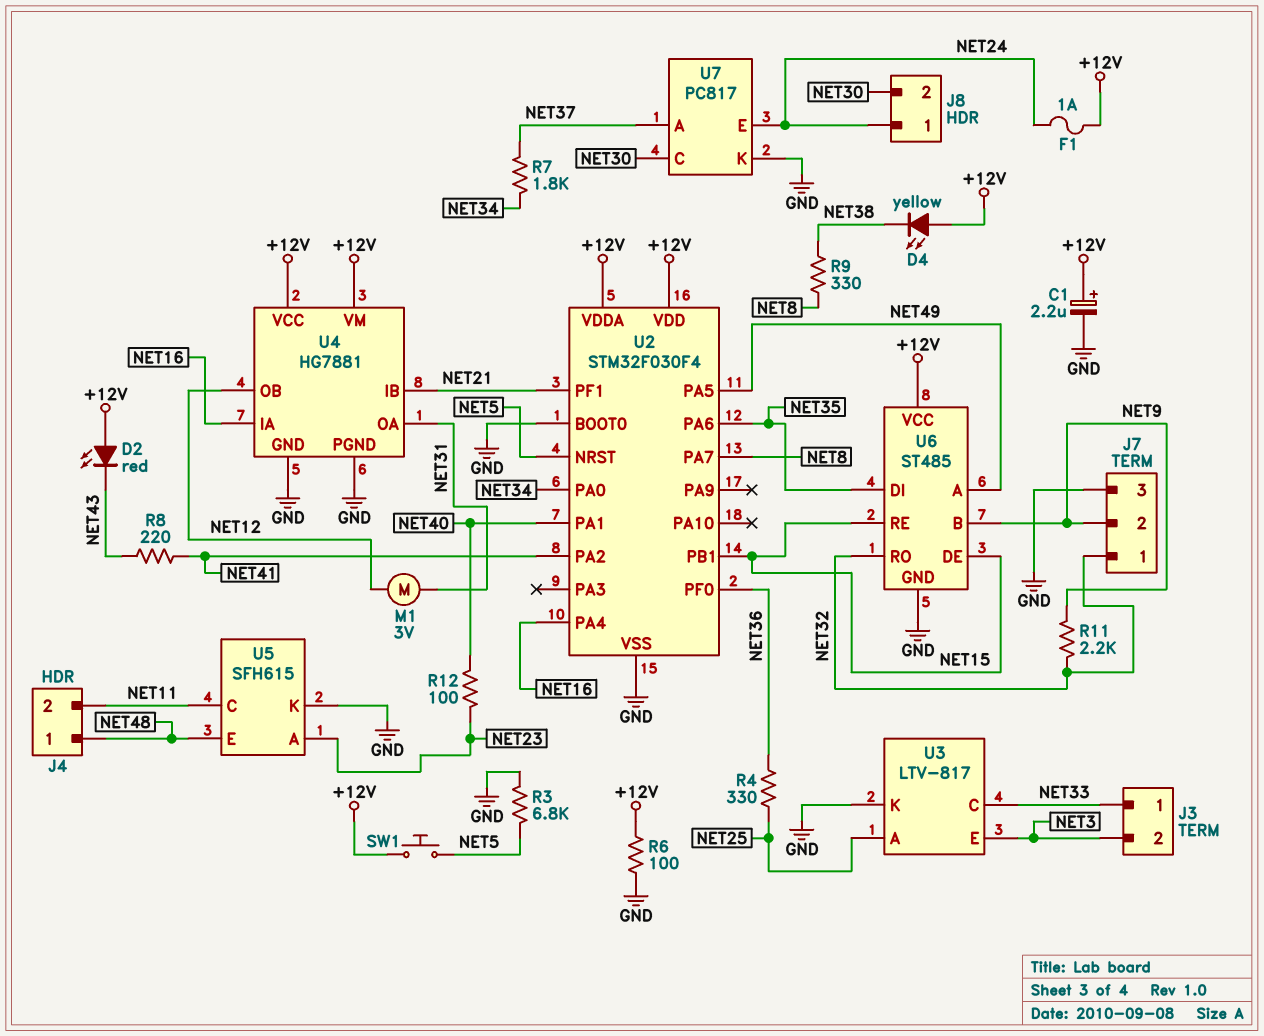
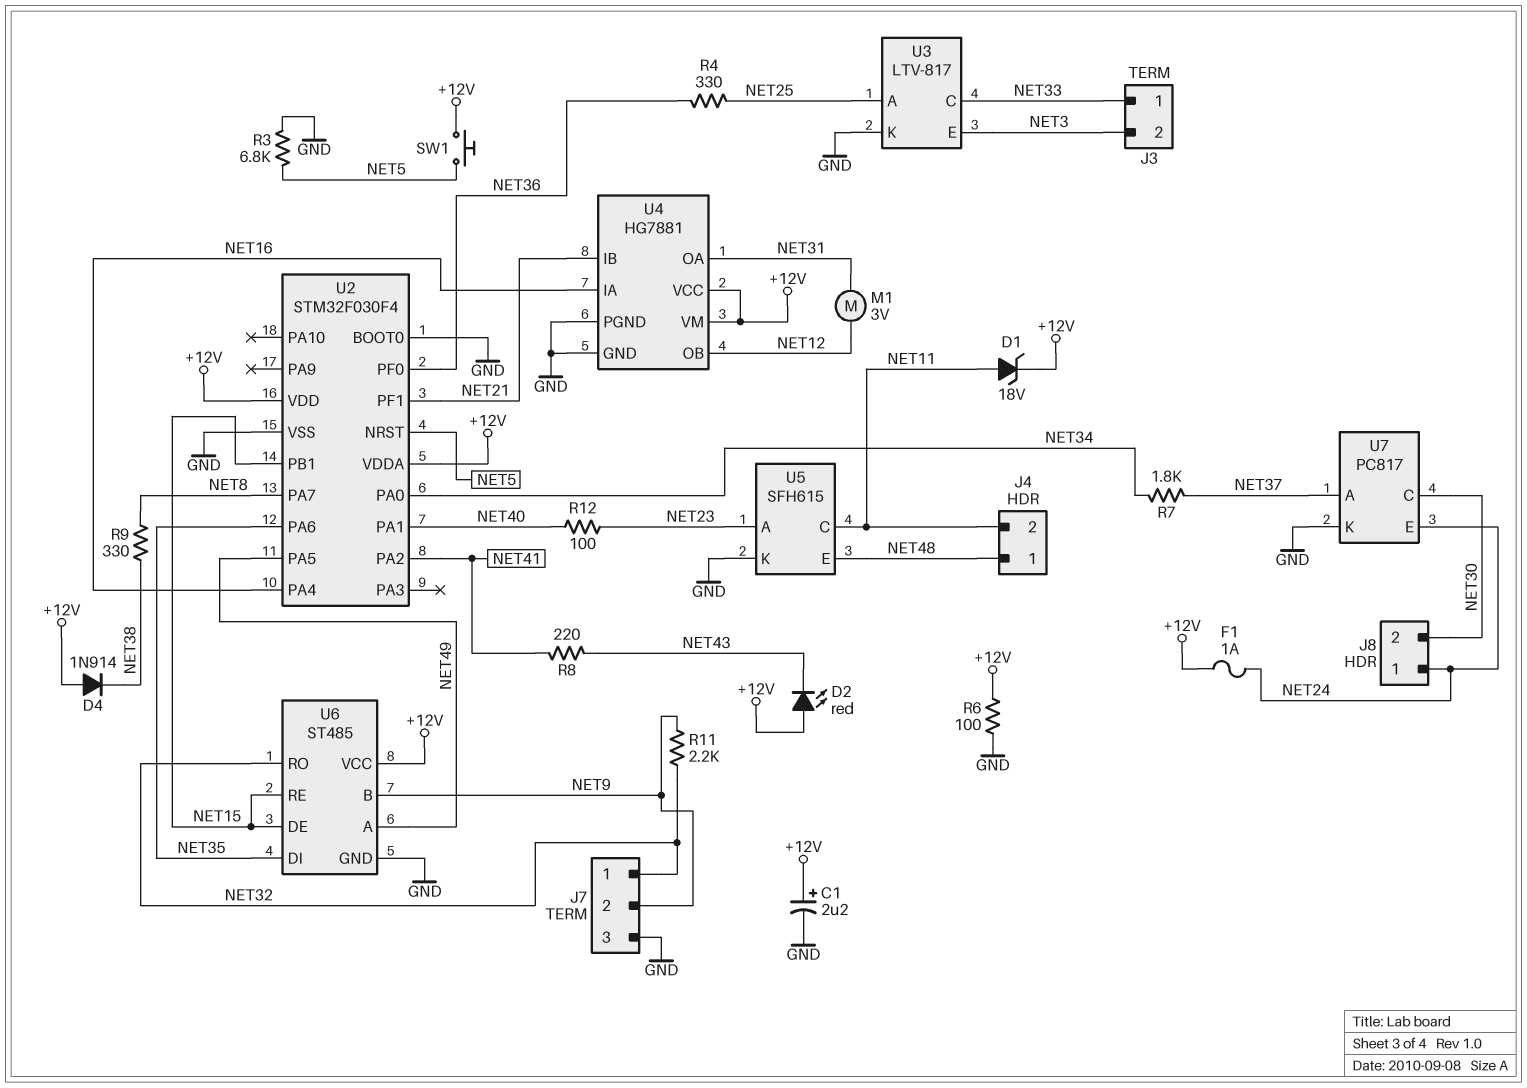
D1: none -> zener 18V (A NET11, K +12V)
D4: LED yellow (A +12V, K NET38) -> diode 1N914 (A +12V, K NET38)

